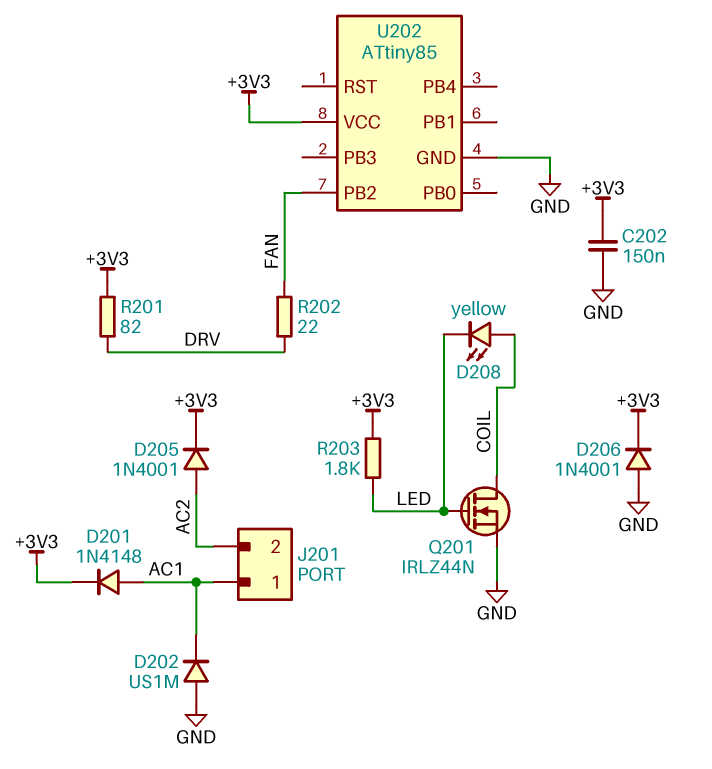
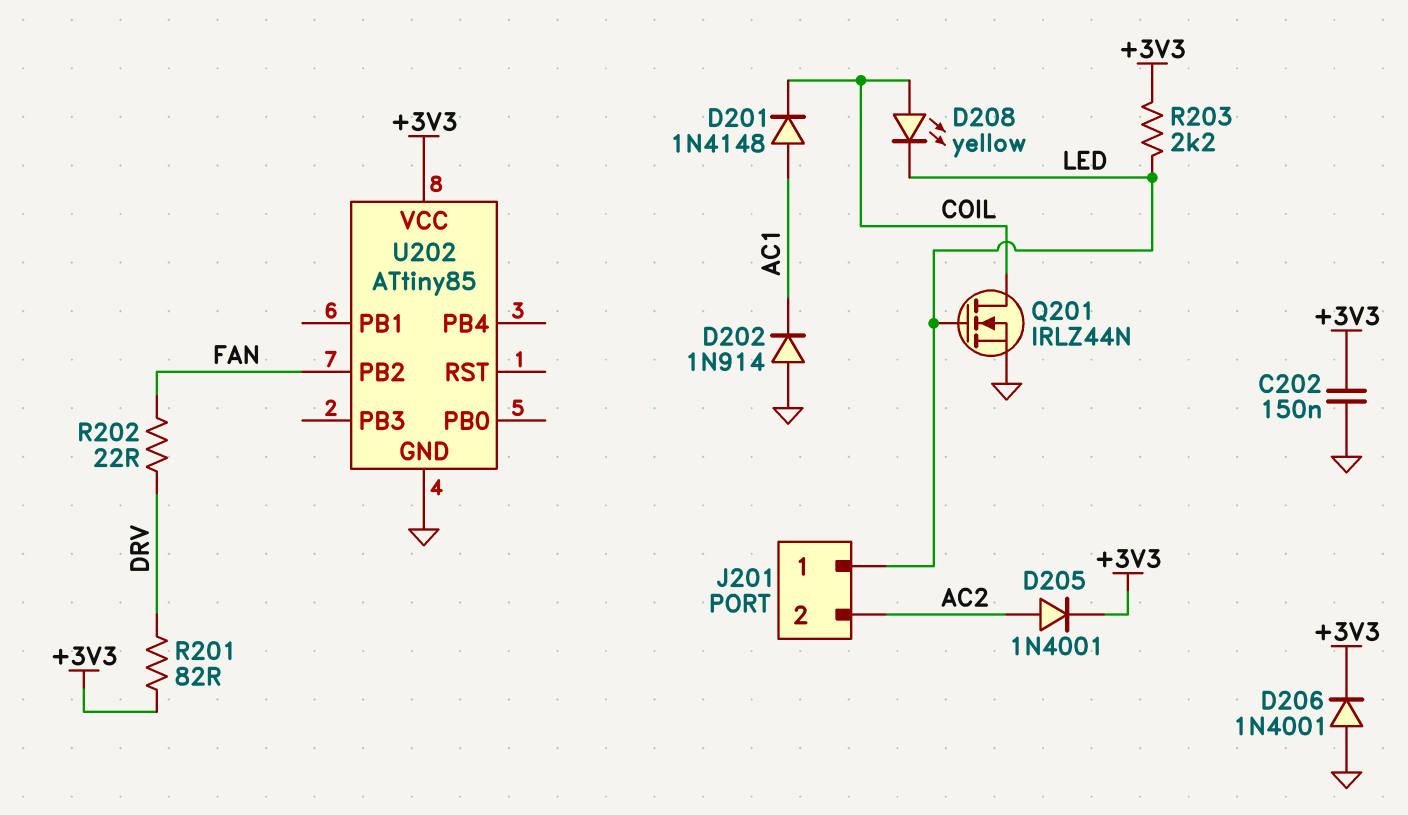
D201: diode 1N4148 (A AC1, K +3V3) -> diode 1N4148 (A AC1, K COIL)
D202: diode US1M (A GND, K AC1) -> diode 1N914 (A GND, K AC1)
J201 pin 1: AC1 -> LED
R203: 1.8k (+3V3, LED) -> 2.2k (+3V3, LED)

